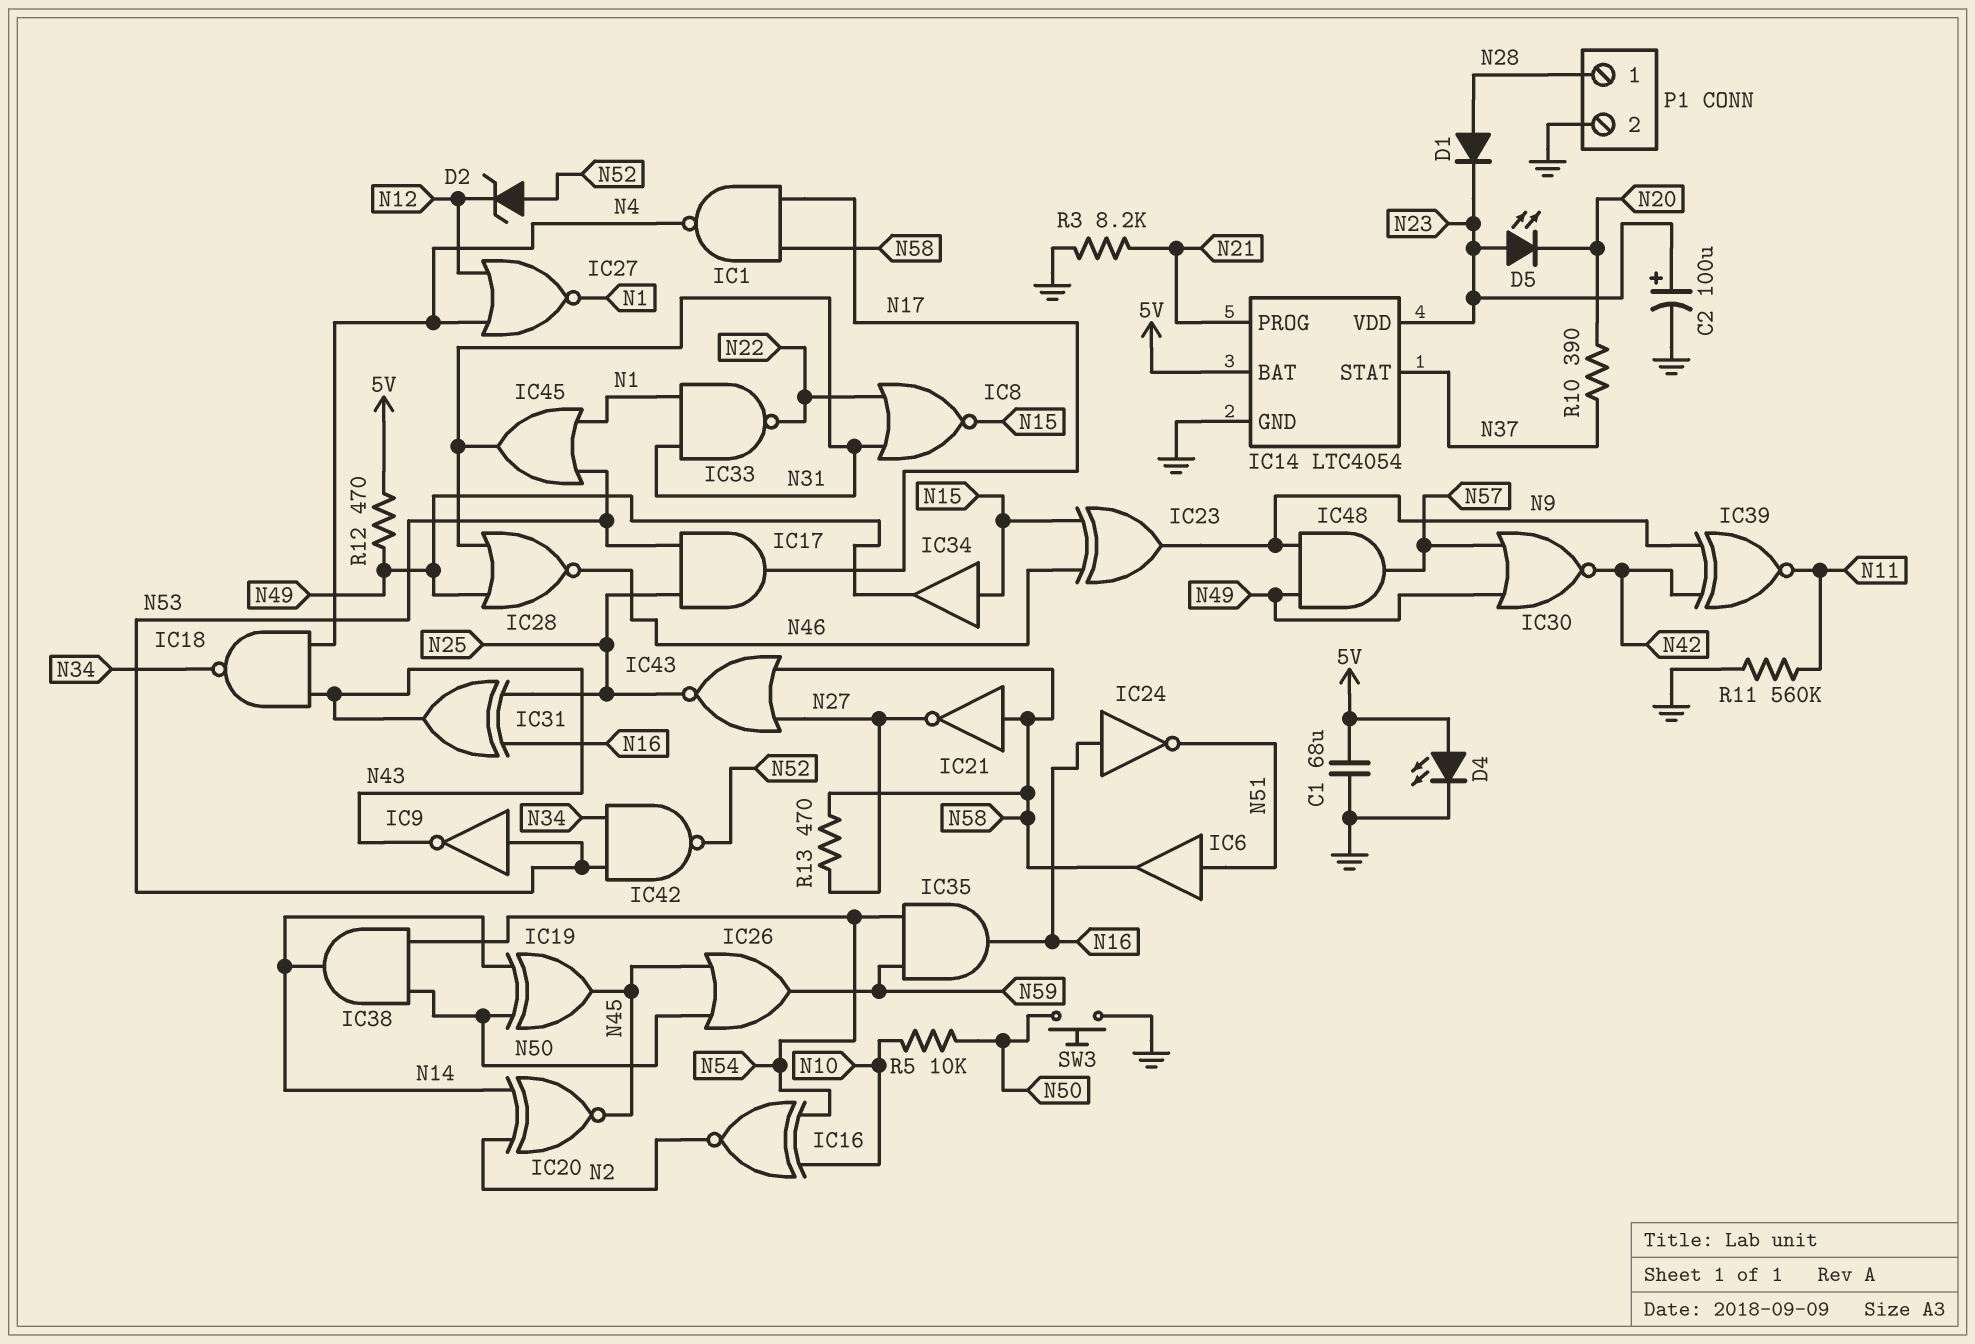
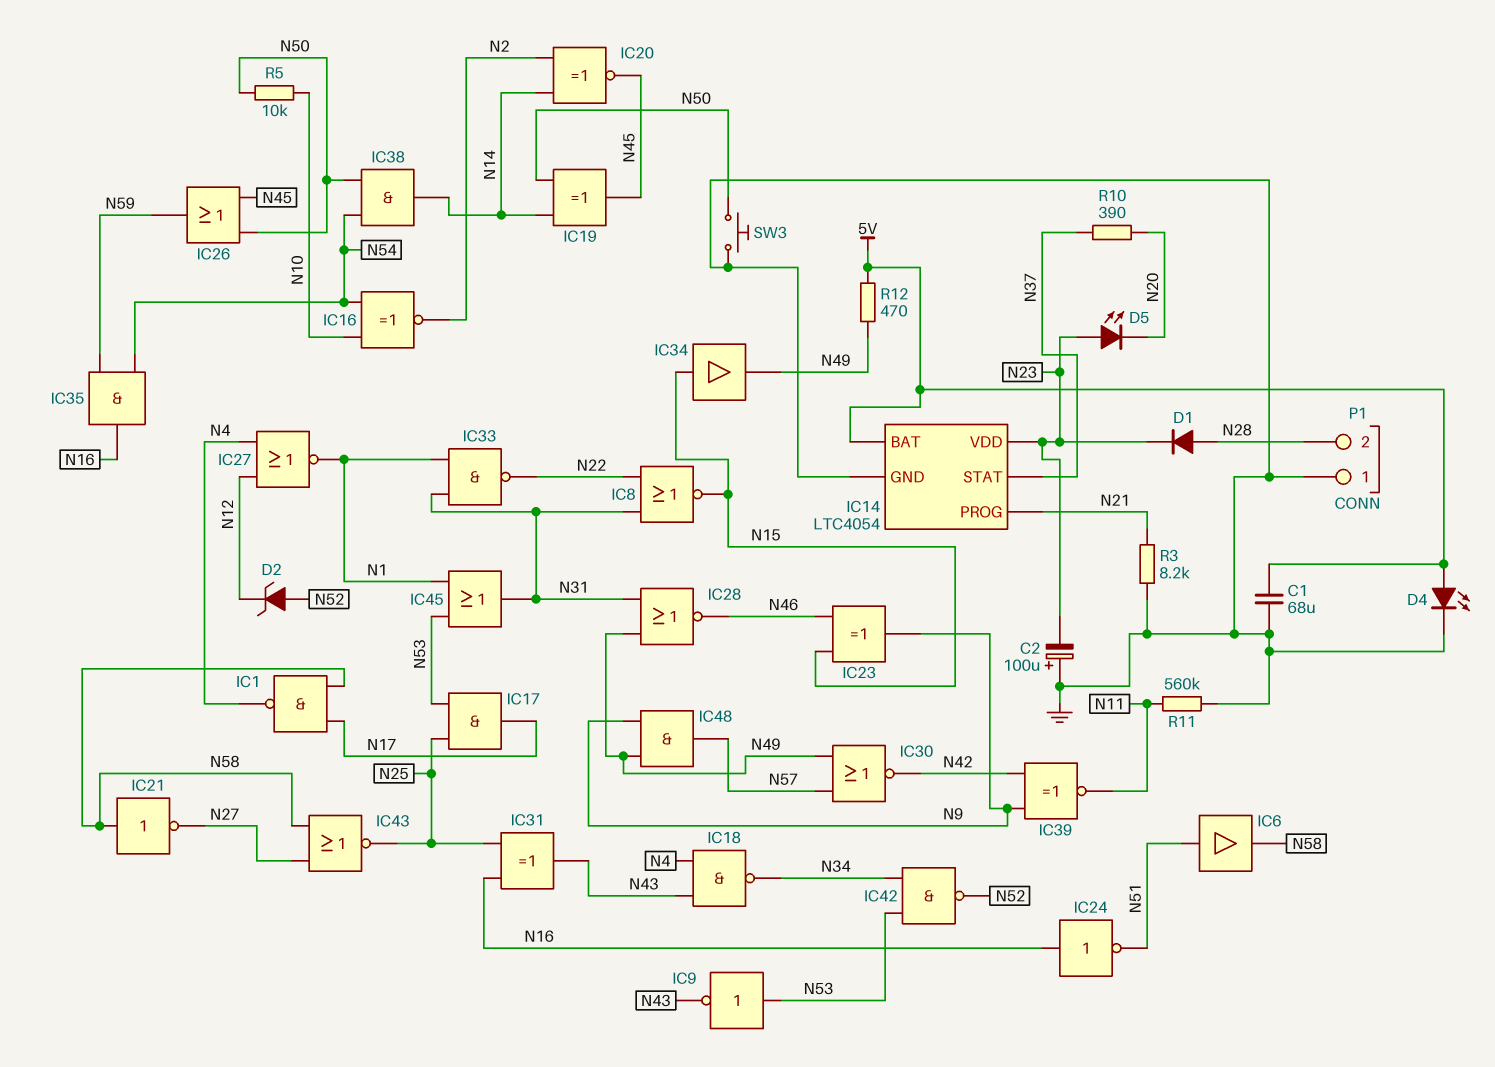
C2: 100uF (plus N23, minus GND) -> 100uF (plus GND, minus N23)
P1 pin 1: N28 -> GND
P1 pin 2: GND -> N28
R13: 470 (N27, N58) -> none

